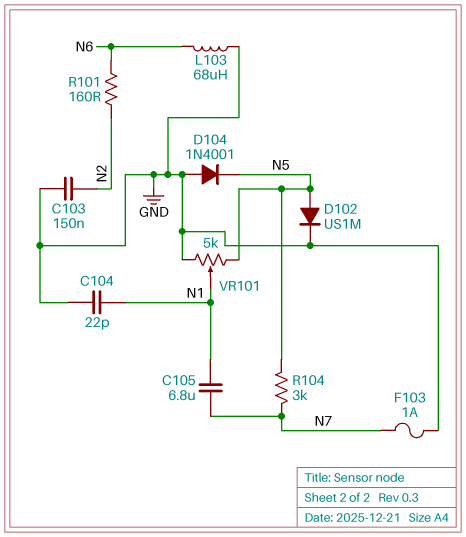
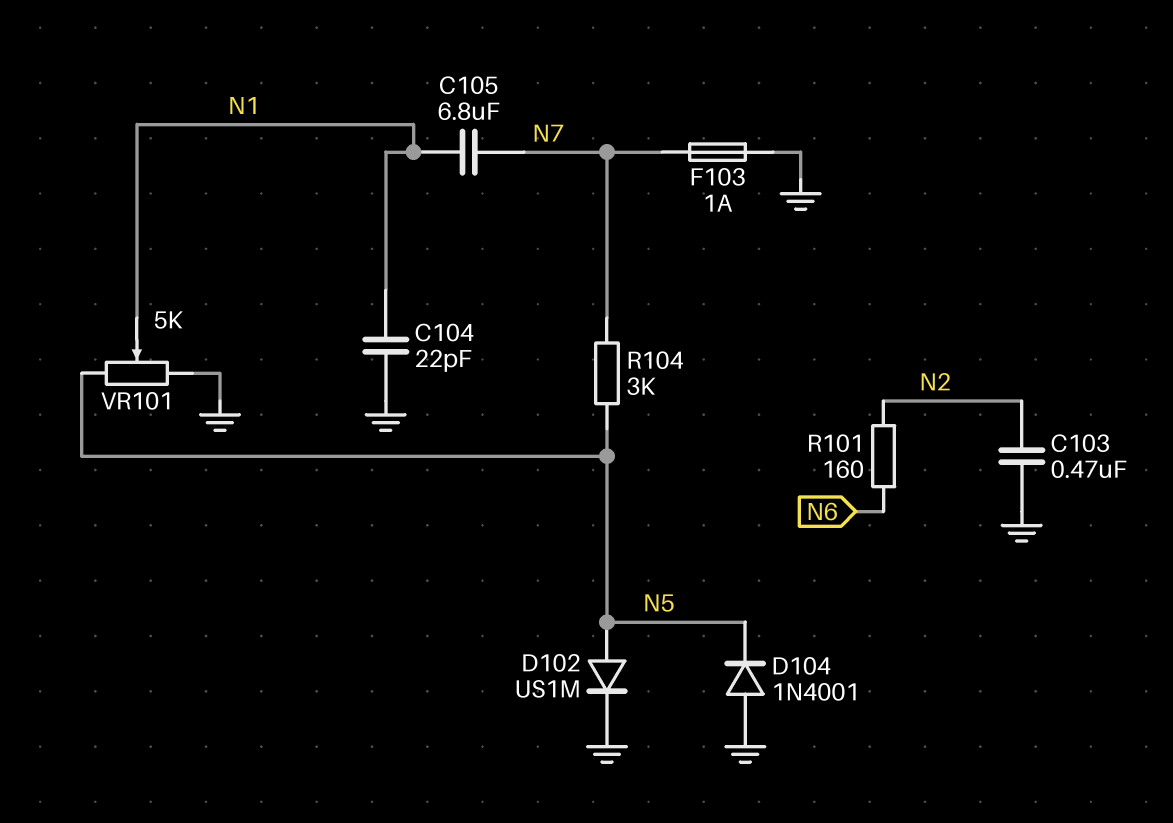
C103: 150nF (GND, N2) -> 470nF (GND, N2)
L103: 68uH (GND, N6) -> none

